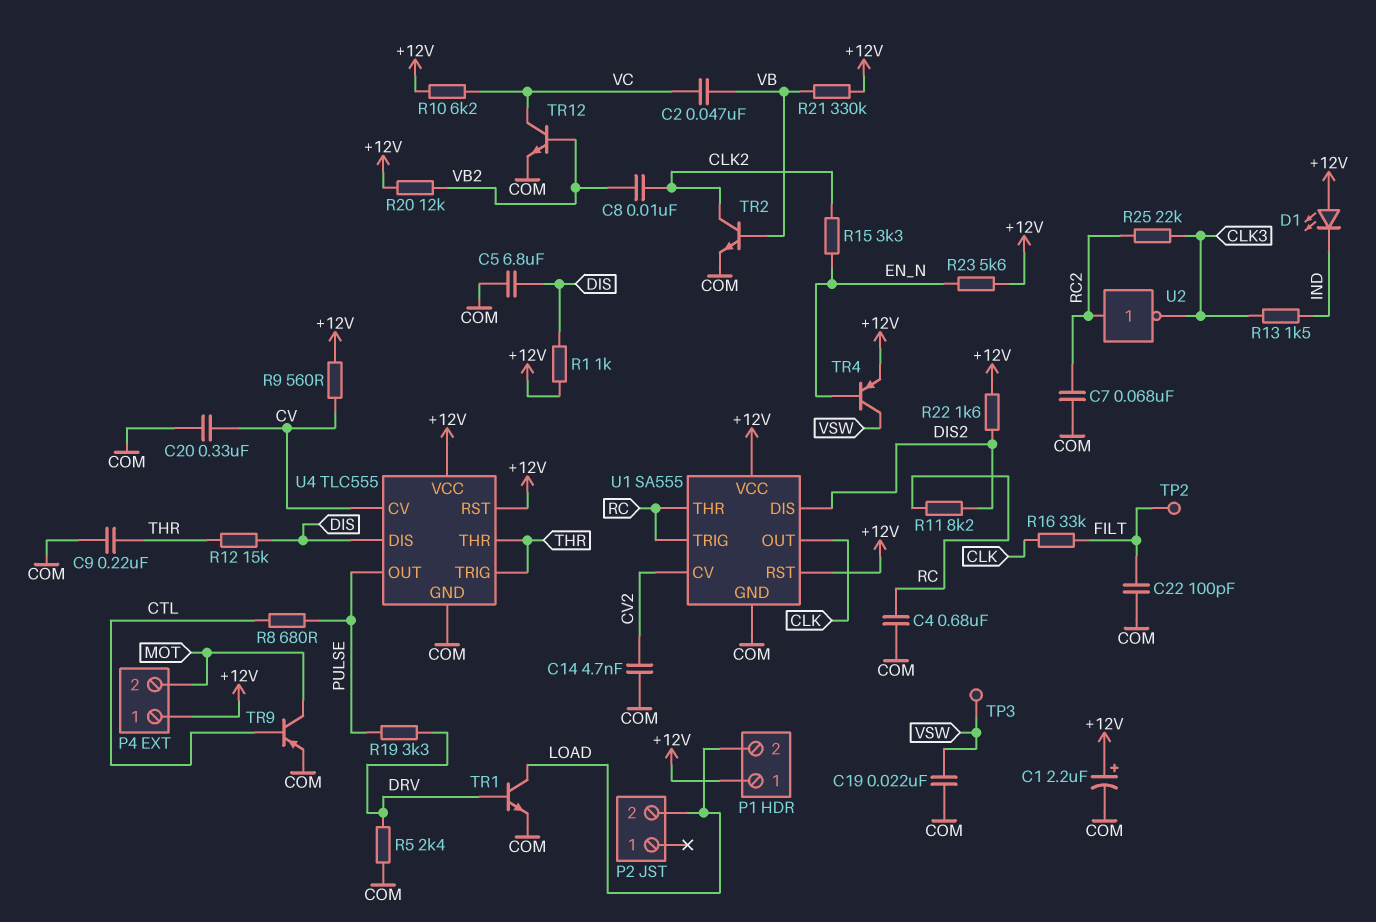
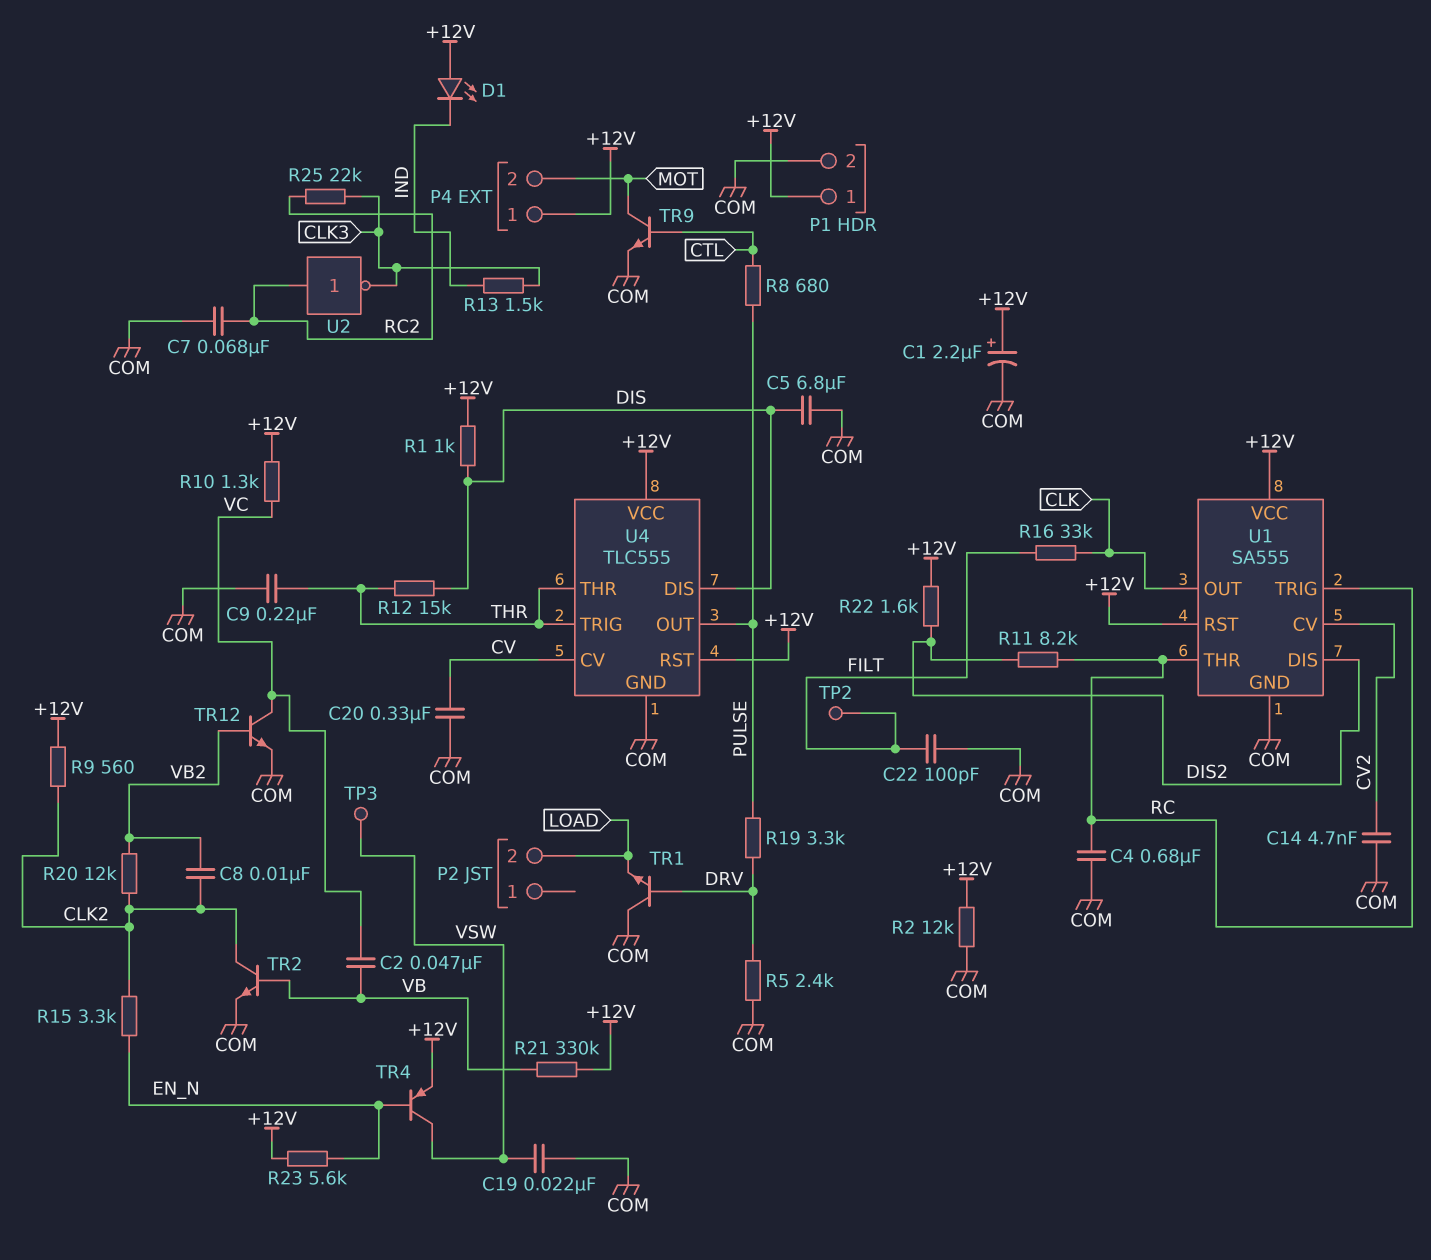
P1 pin 2: LOAD -> COM
R2: none -> 12k (+12V, COM)
R9: 560 (+12V, CV) -> 560 (+12V, CLK2)
R10: 6.2k (+12V, VC) -> 1.3k (+12V, VC)
R20: 12k (+12V, VB2) -> 12k (CLK2, VB2)
TR1: NPN (B DRV, C LOAD, E COM) -> NPN (B DRV, C COM, E LOAD)
TR9: PNP (B CTL, C MOT, E COM) -> NPN (B CTL, C MOT, E COM)

